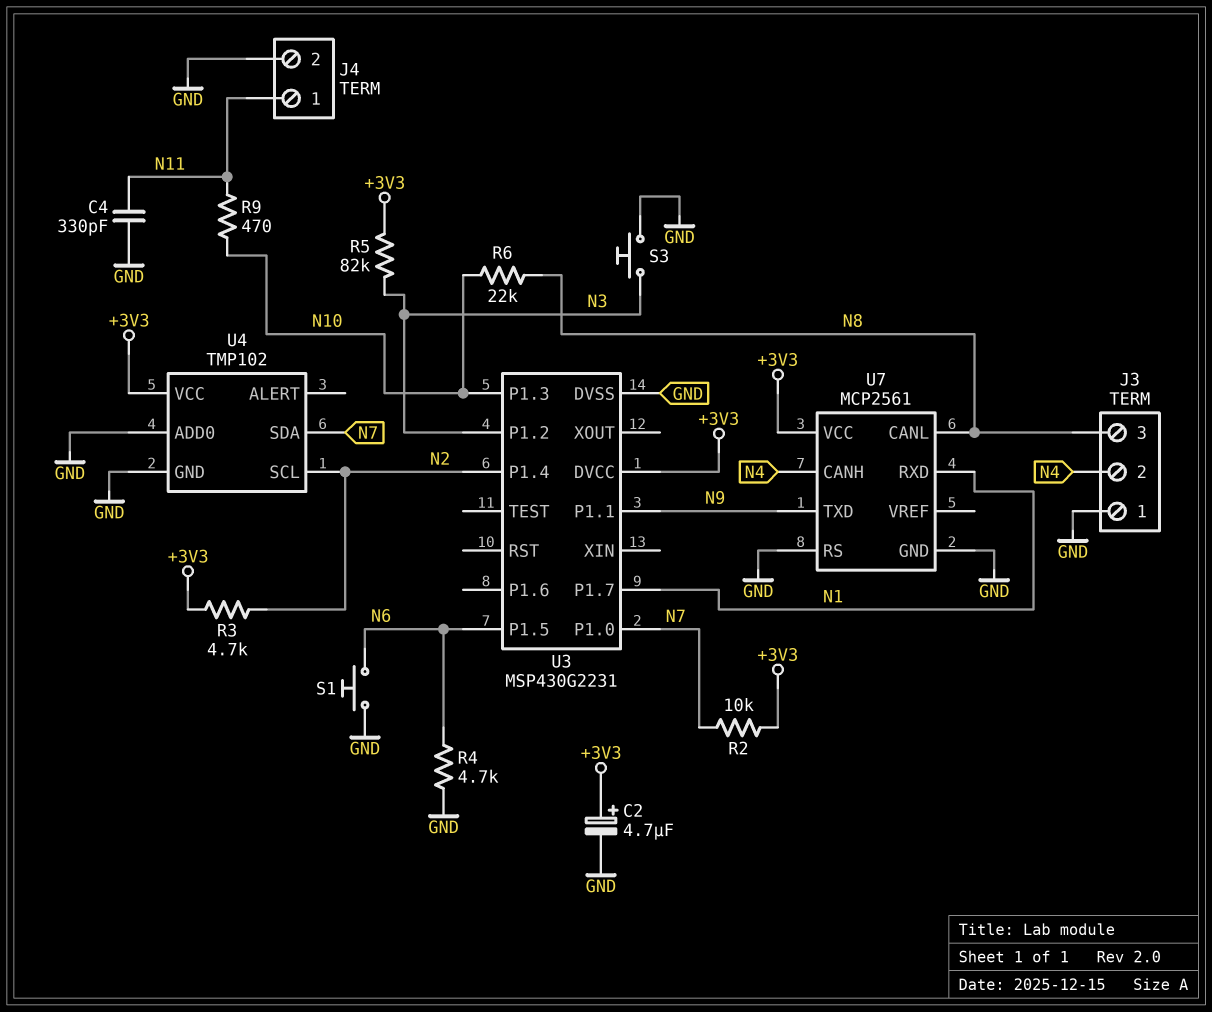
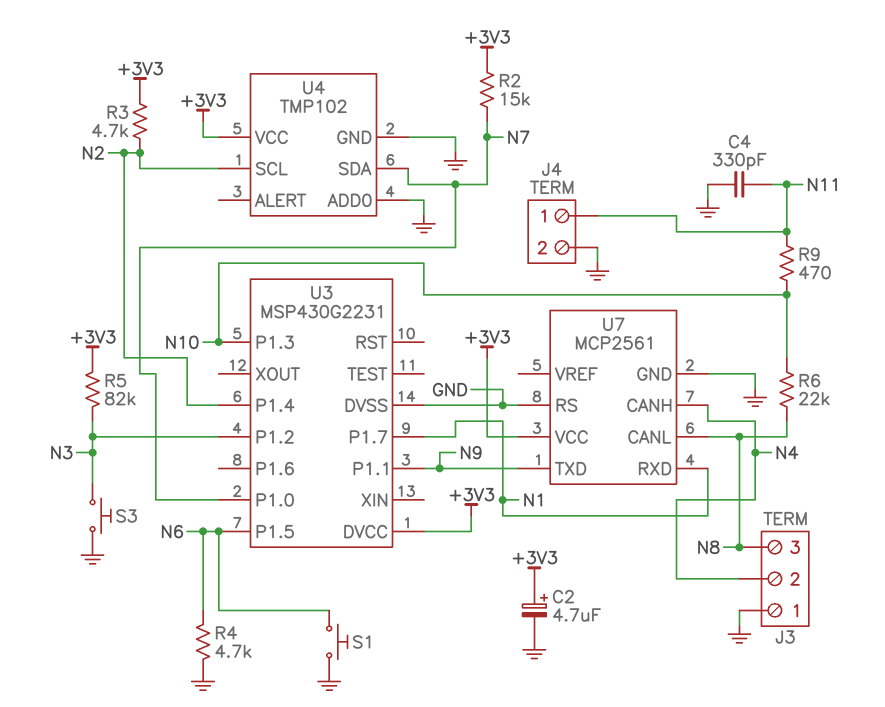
R2: 10k (+3V3, N7) -> 15k (+3V3, N7)

